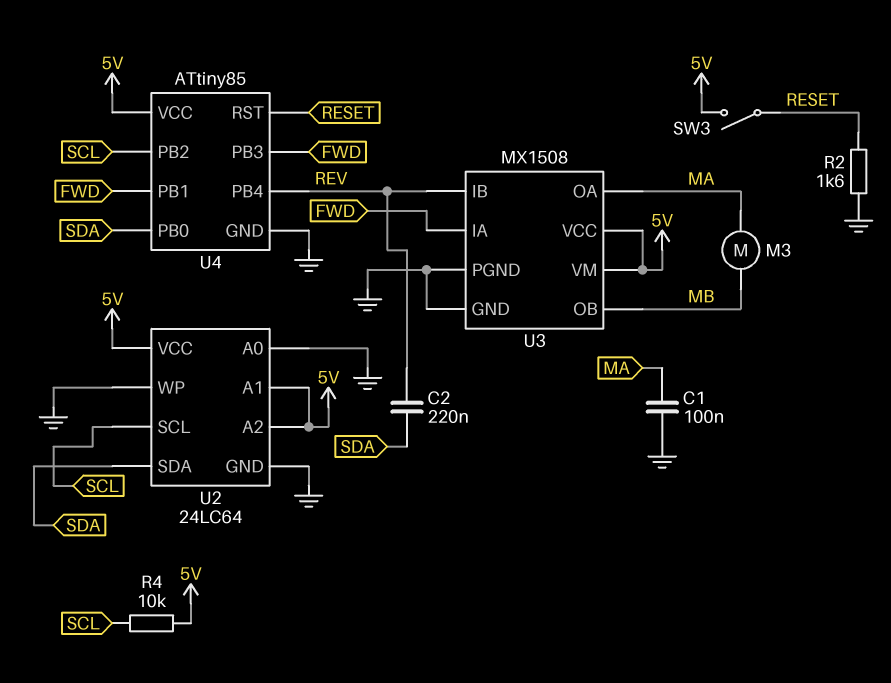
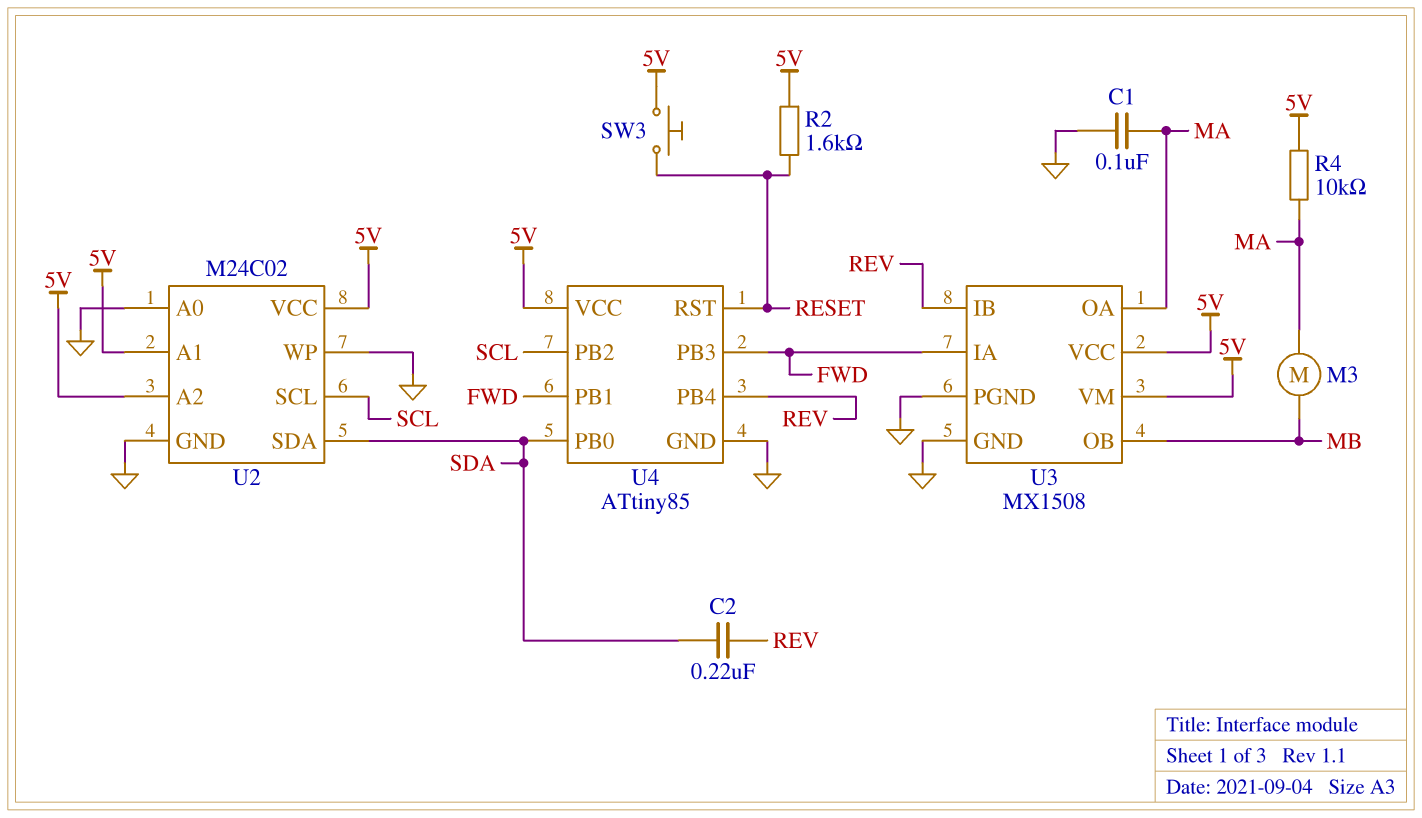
R2: 1.6k (GND, RESET) -> 1.6k (5V, RESET)
R4: 10k (5V, SCL) -> 10k (5V, MA)
SW3: switch (5V, RESET) -> button (5V, RESET)
U2: 24LC64 -> M24C02

